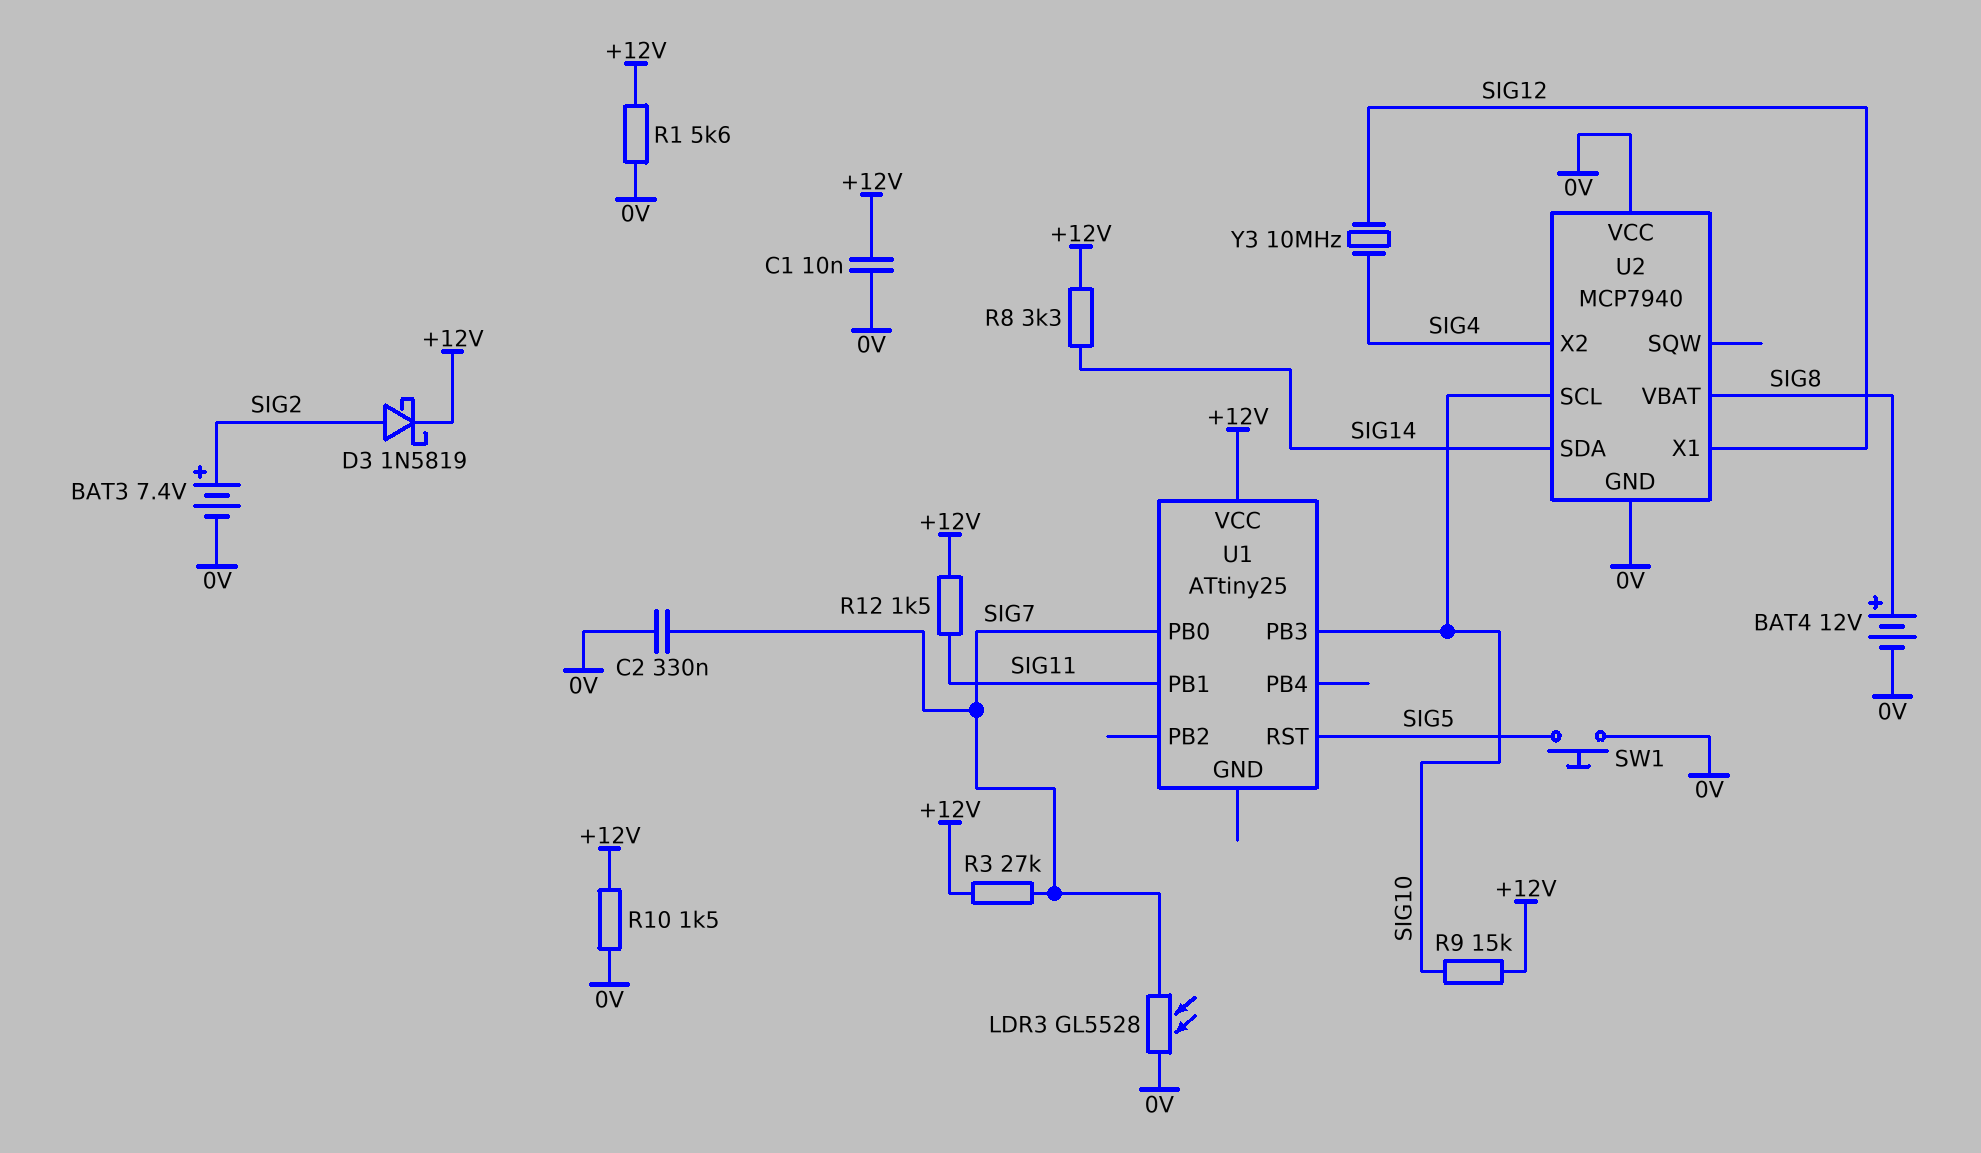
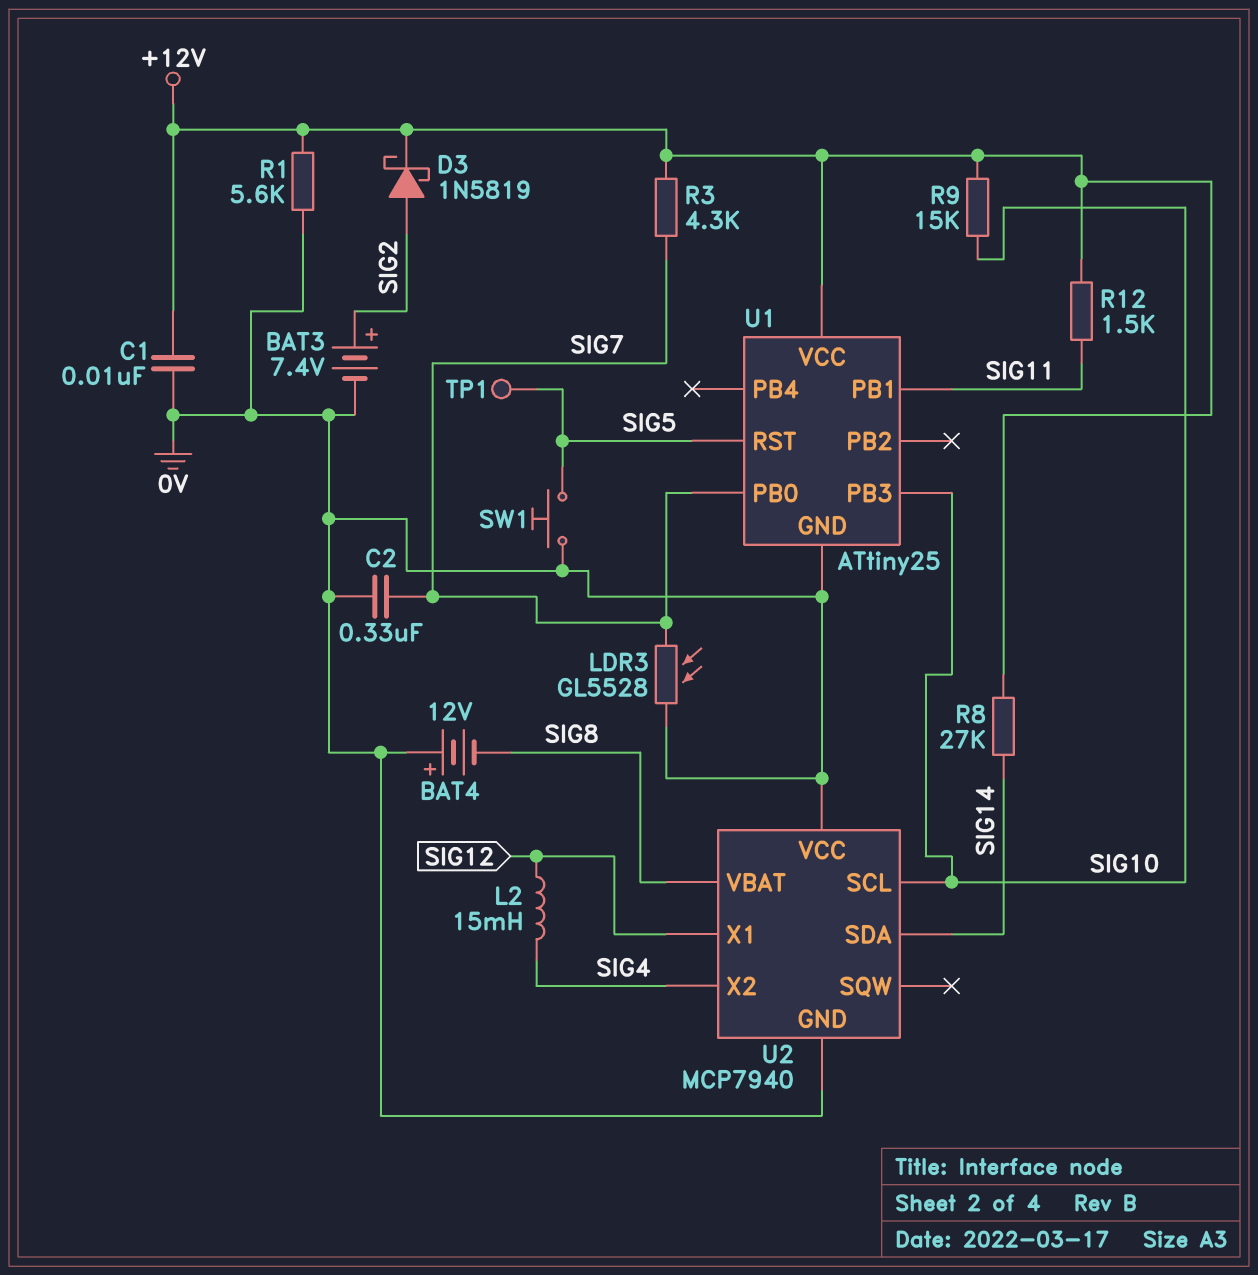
BAT4: 12V (plus SIG8, minus 0V) -> 12V (plus 0V, minus SIG8)
L2: none -> 15mH (SIG4, SIG12)
R3: 27k (+12V, SIG7) -> 4.3k (+12V, SIG7)
R8: 3.3k (+12V, SIG14) -> 27k (+12V, SIG14)
R10: 1.5k (+12V, 0V) -> none
TP1: none -> test point (SIG5)
U1 pin GND: none -> 0V
Y3: 10MHz (SIG4, SIG12) -> none

